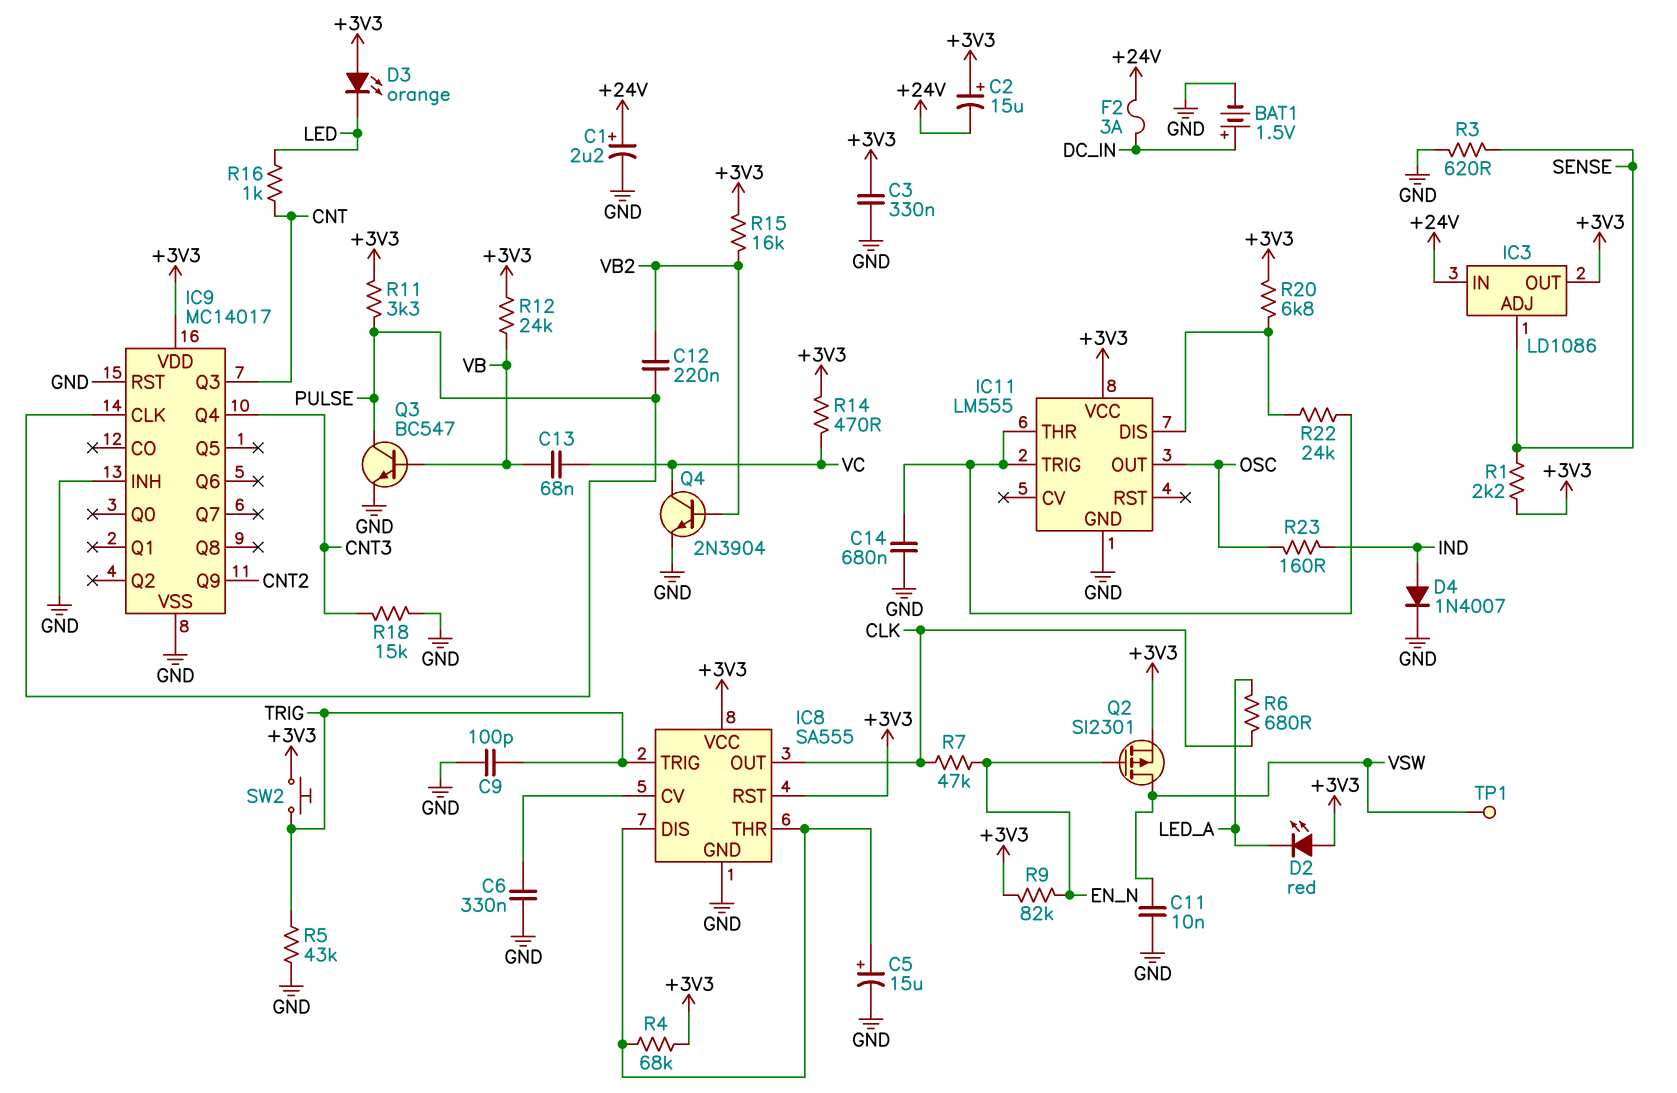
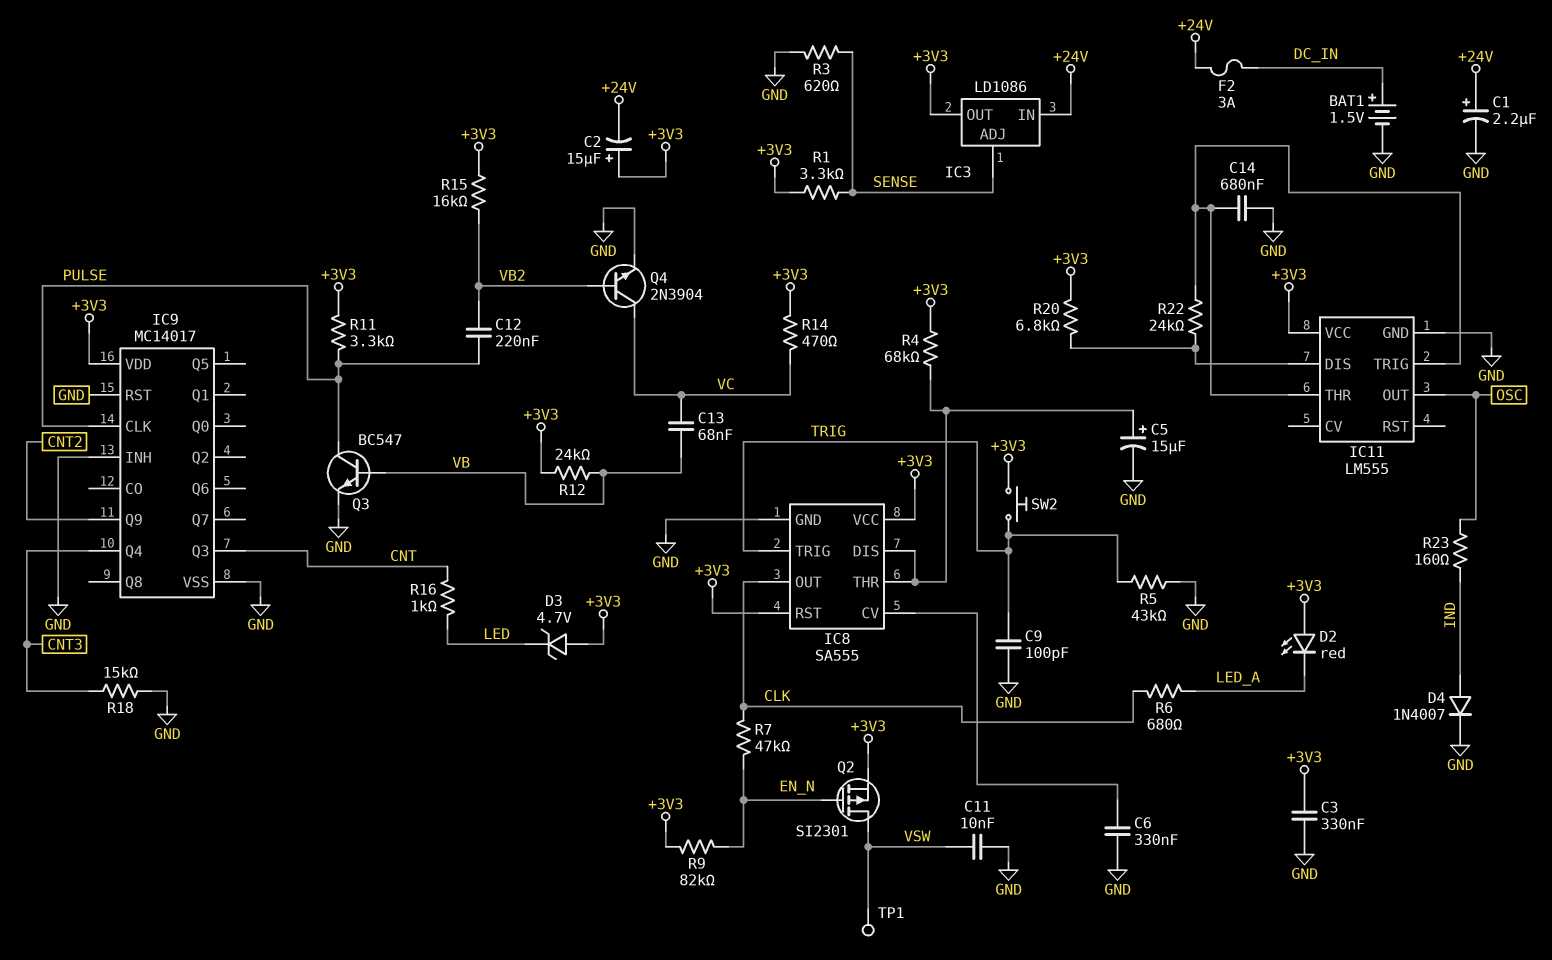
D3: LED orange (A +3V3, K LED) -> zener 4.7V (A +3V3, K LED)
R1: 2.2k (+3V3, SENSE) -> 3.3k (+3V3, SENSE)

